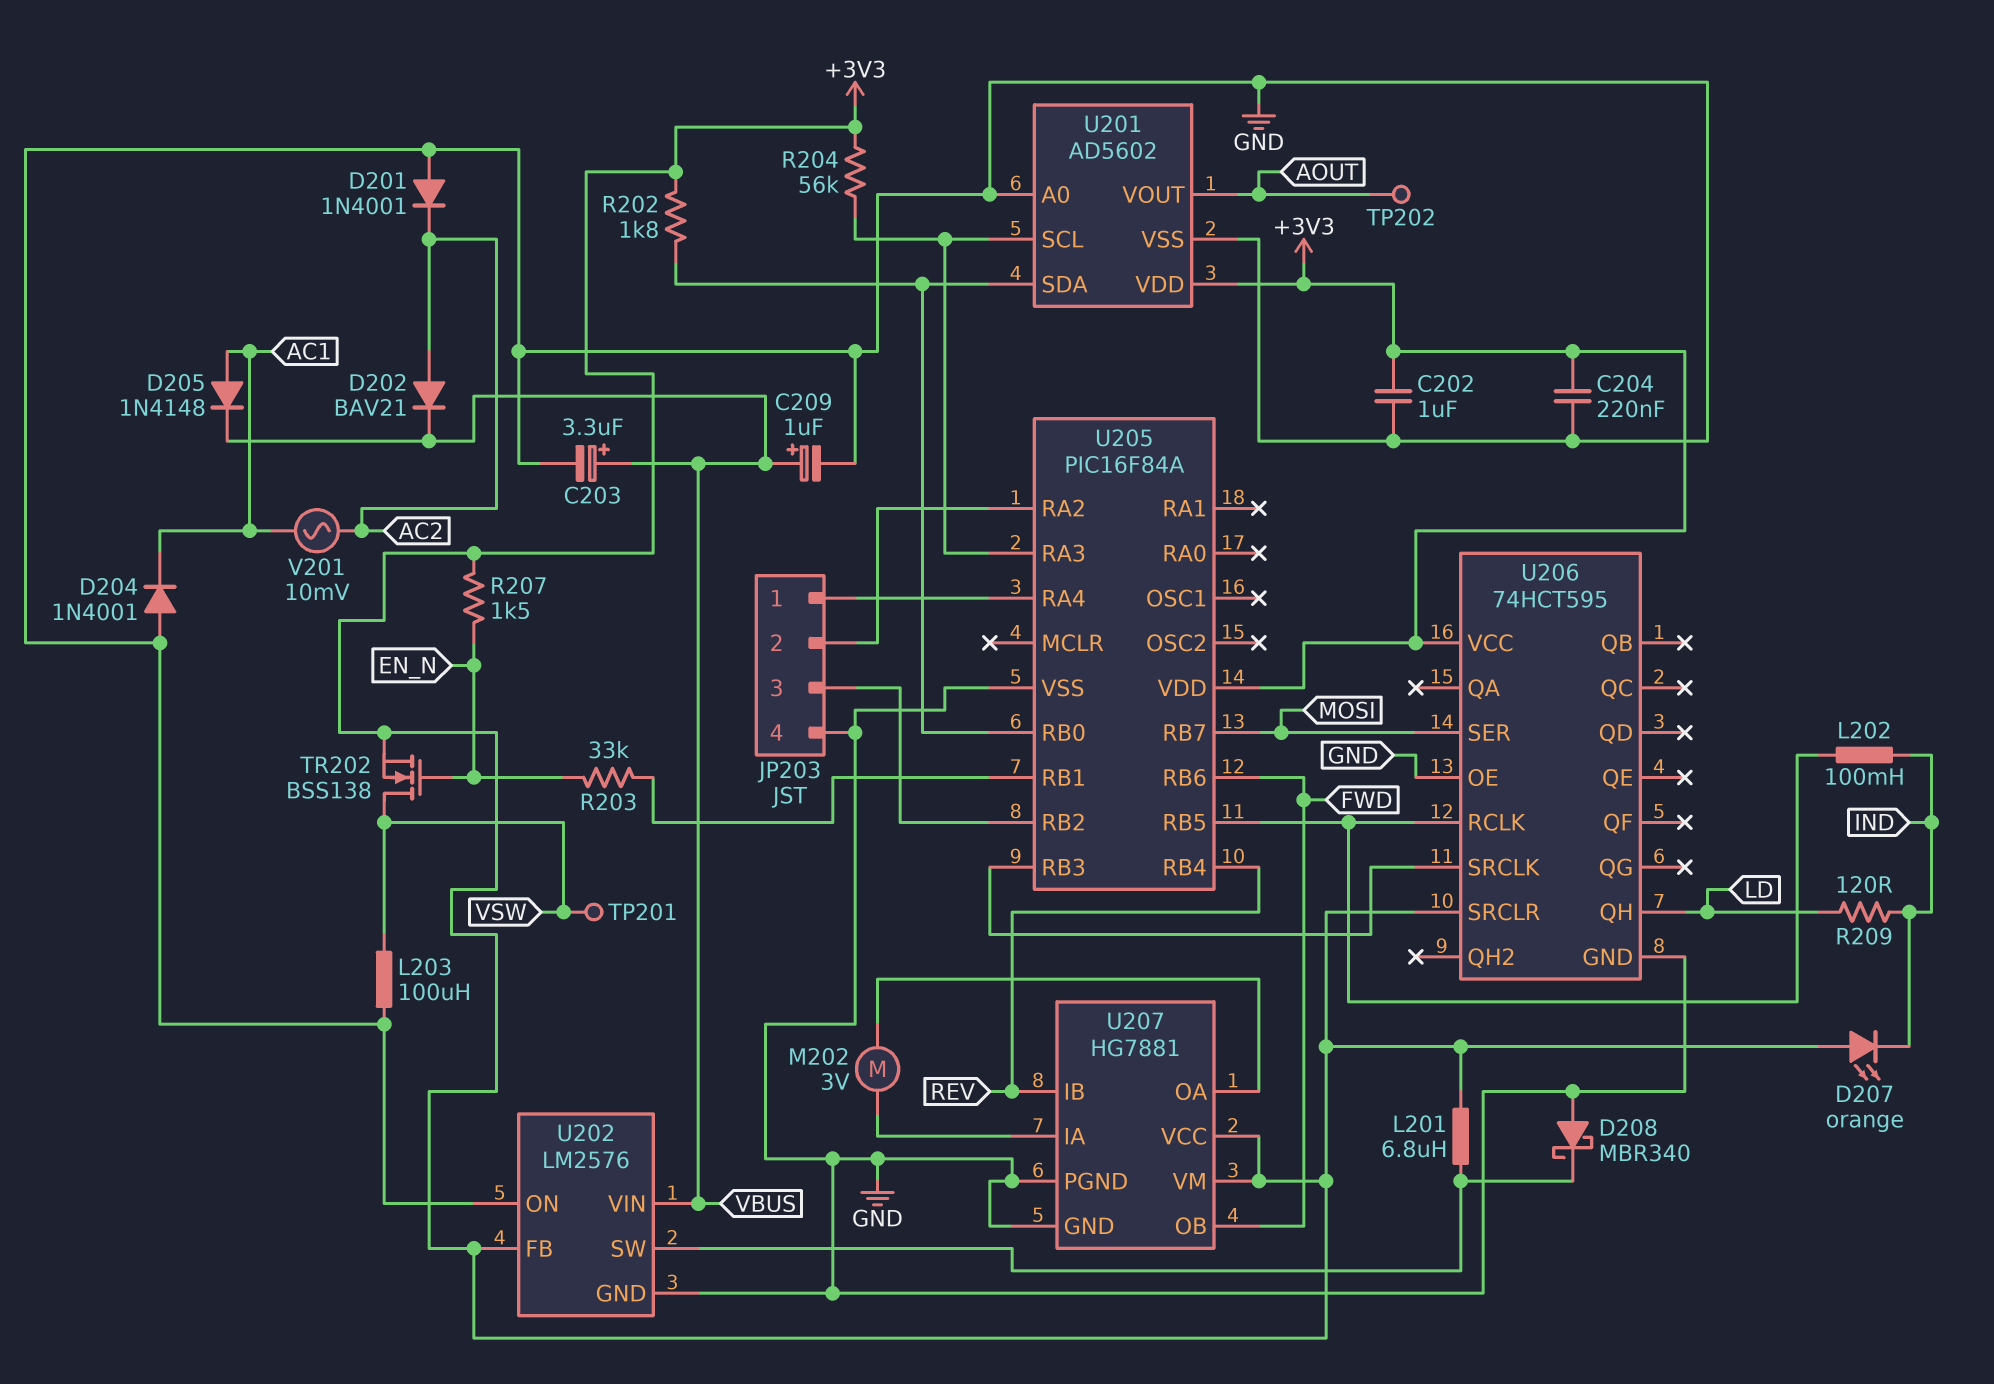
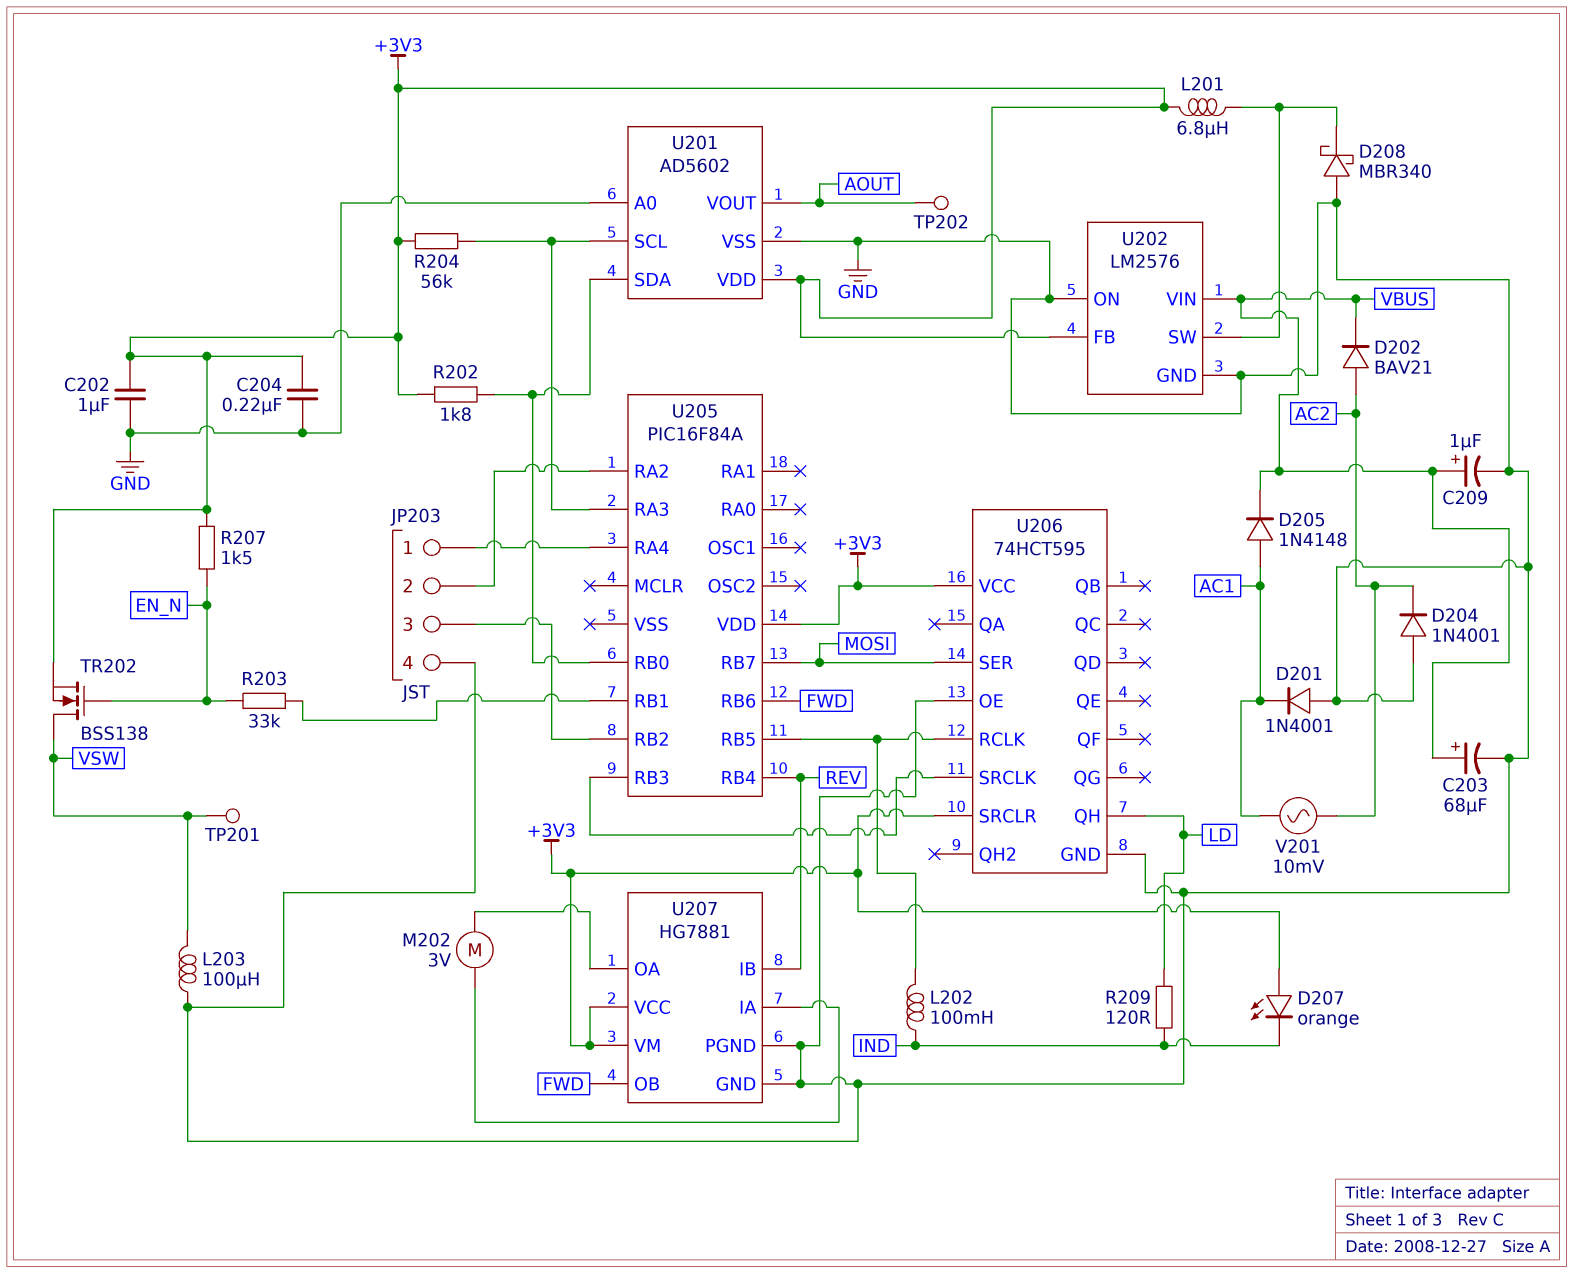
C203: 3.3uF (plus VBUS, minus GND) -> 68uF (plus VBUS, minus GND)
D201: diode 1N4001 (A GND, K AC2) -> diode 1N4001 (A GND, K AC1)
D204: diode 1N4001 (A GND, K AC1) -> diode 1N4001 (A GND, K AC2)
U205 pin VSS: GND -> none

